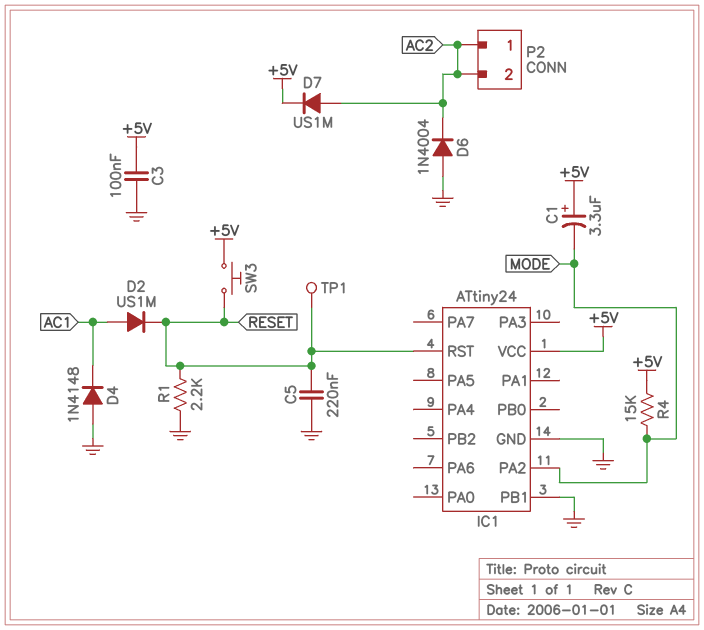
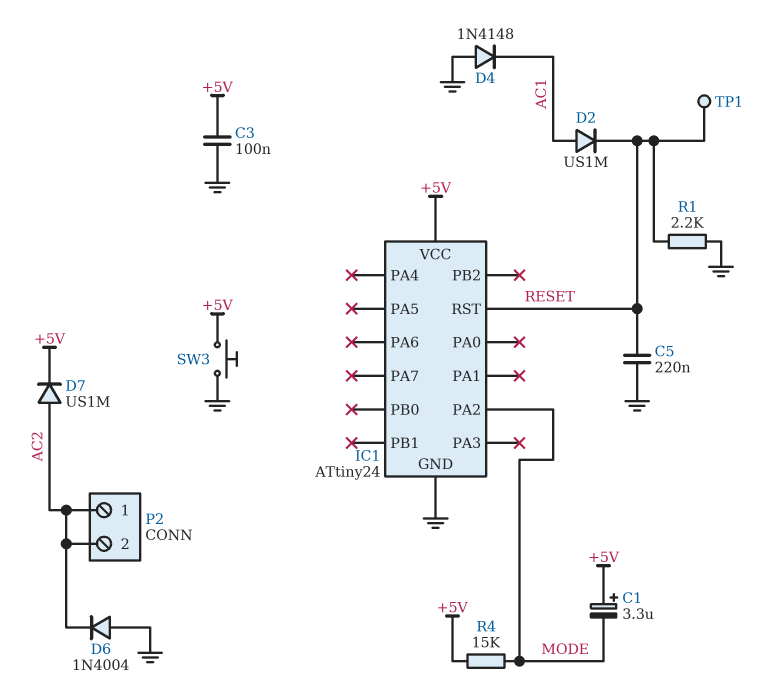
IC1 pin PB1: GND -> none
SW3: button (+5V, RESET) -> button (+5V, GND)

